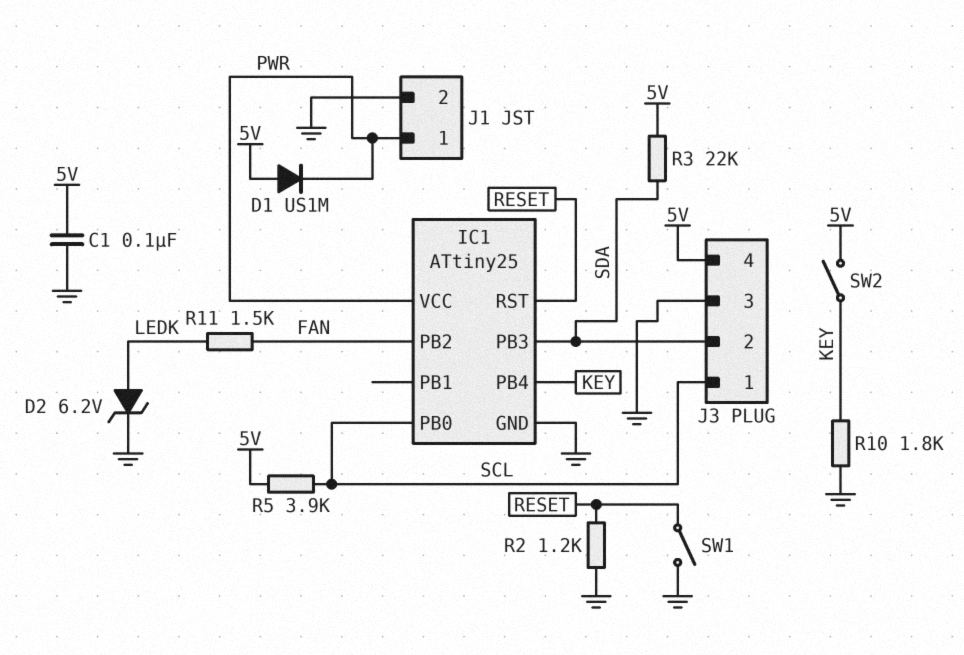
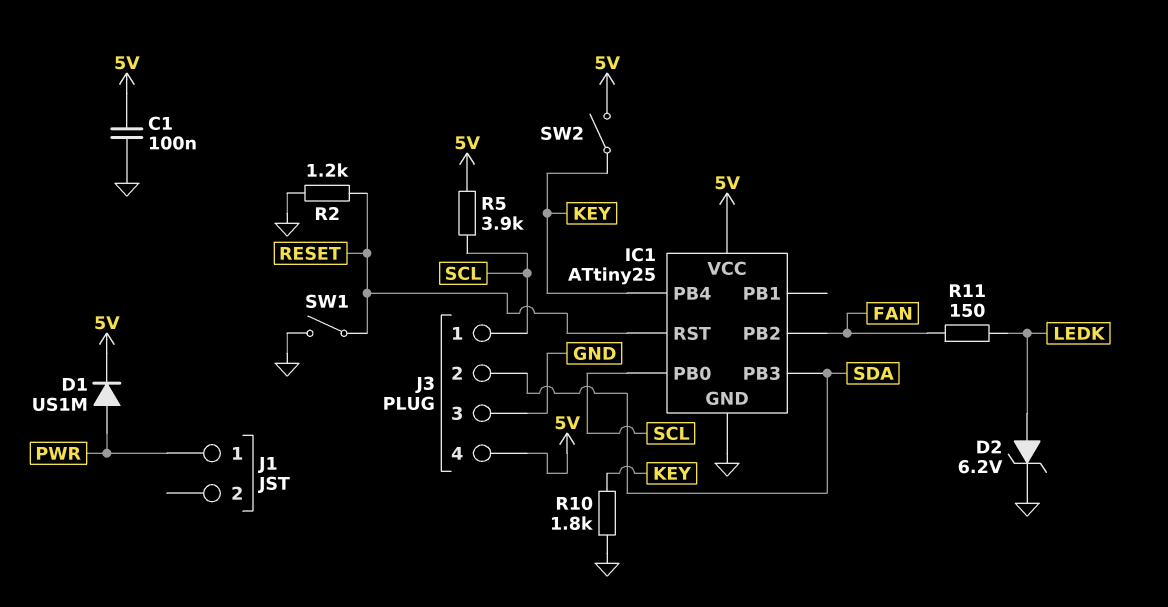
D1: diode US1M (A 5V, K PWR) -> diode US1M (A PWR, K 5V)
IC1 pin VCC: PWR -> 5V
J1 pin 2: GND -> none
R3: 22k (5V, SDA) -> none
R11: 1.5k (FAN, LEDK) -> 150 (FAN, LEDK)

